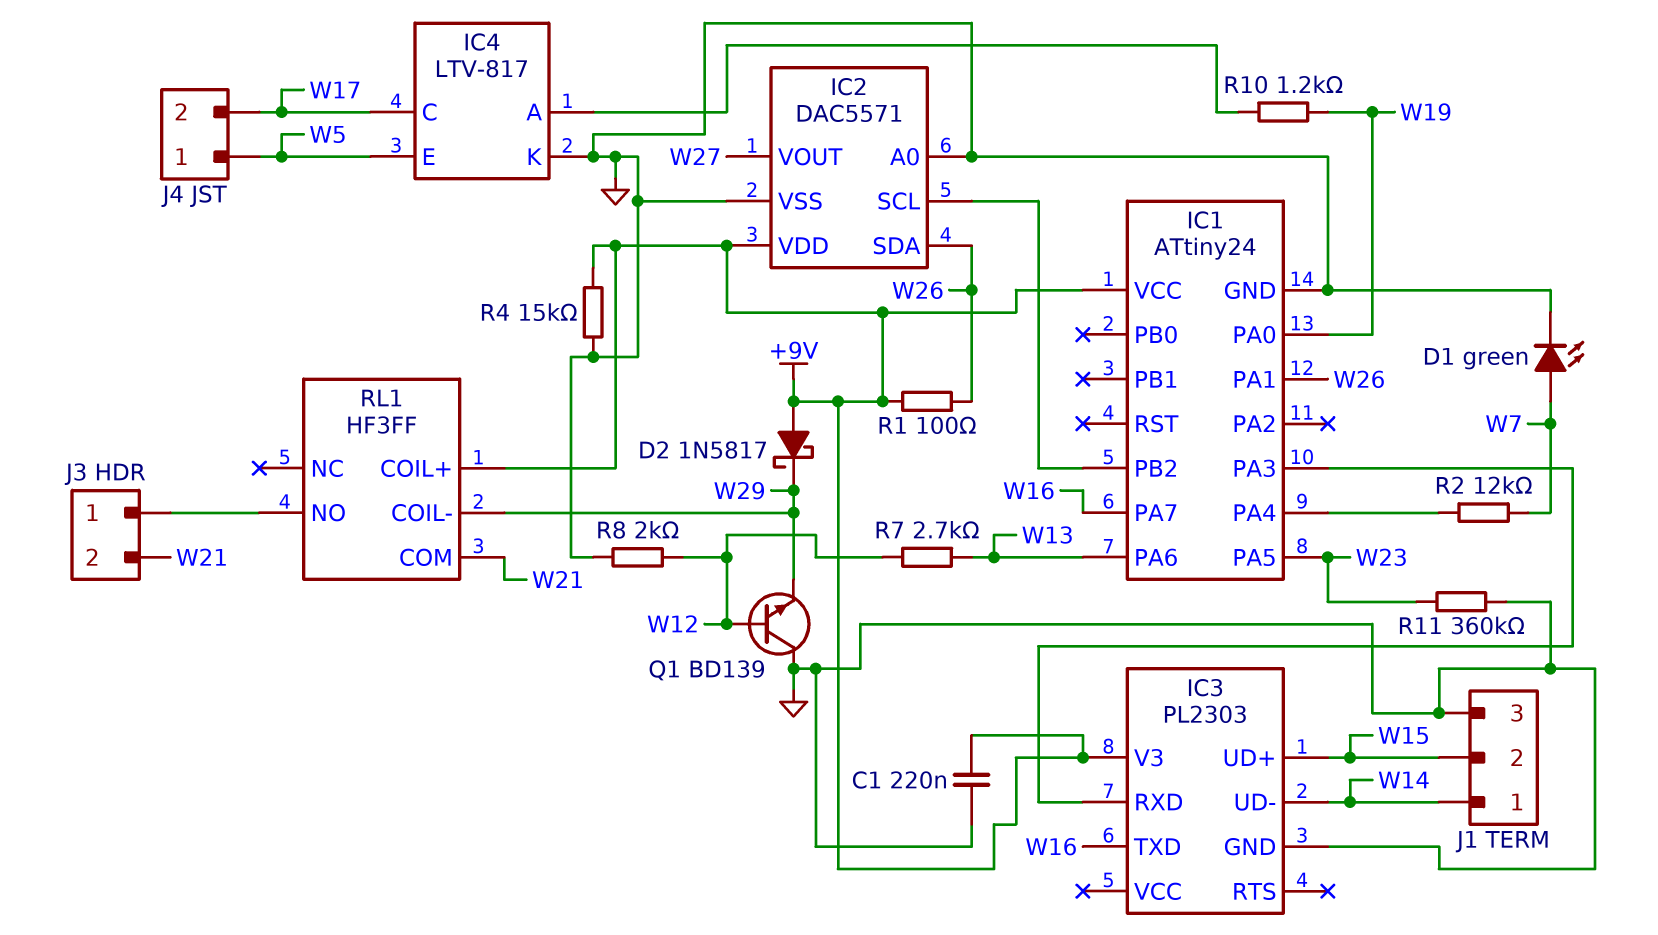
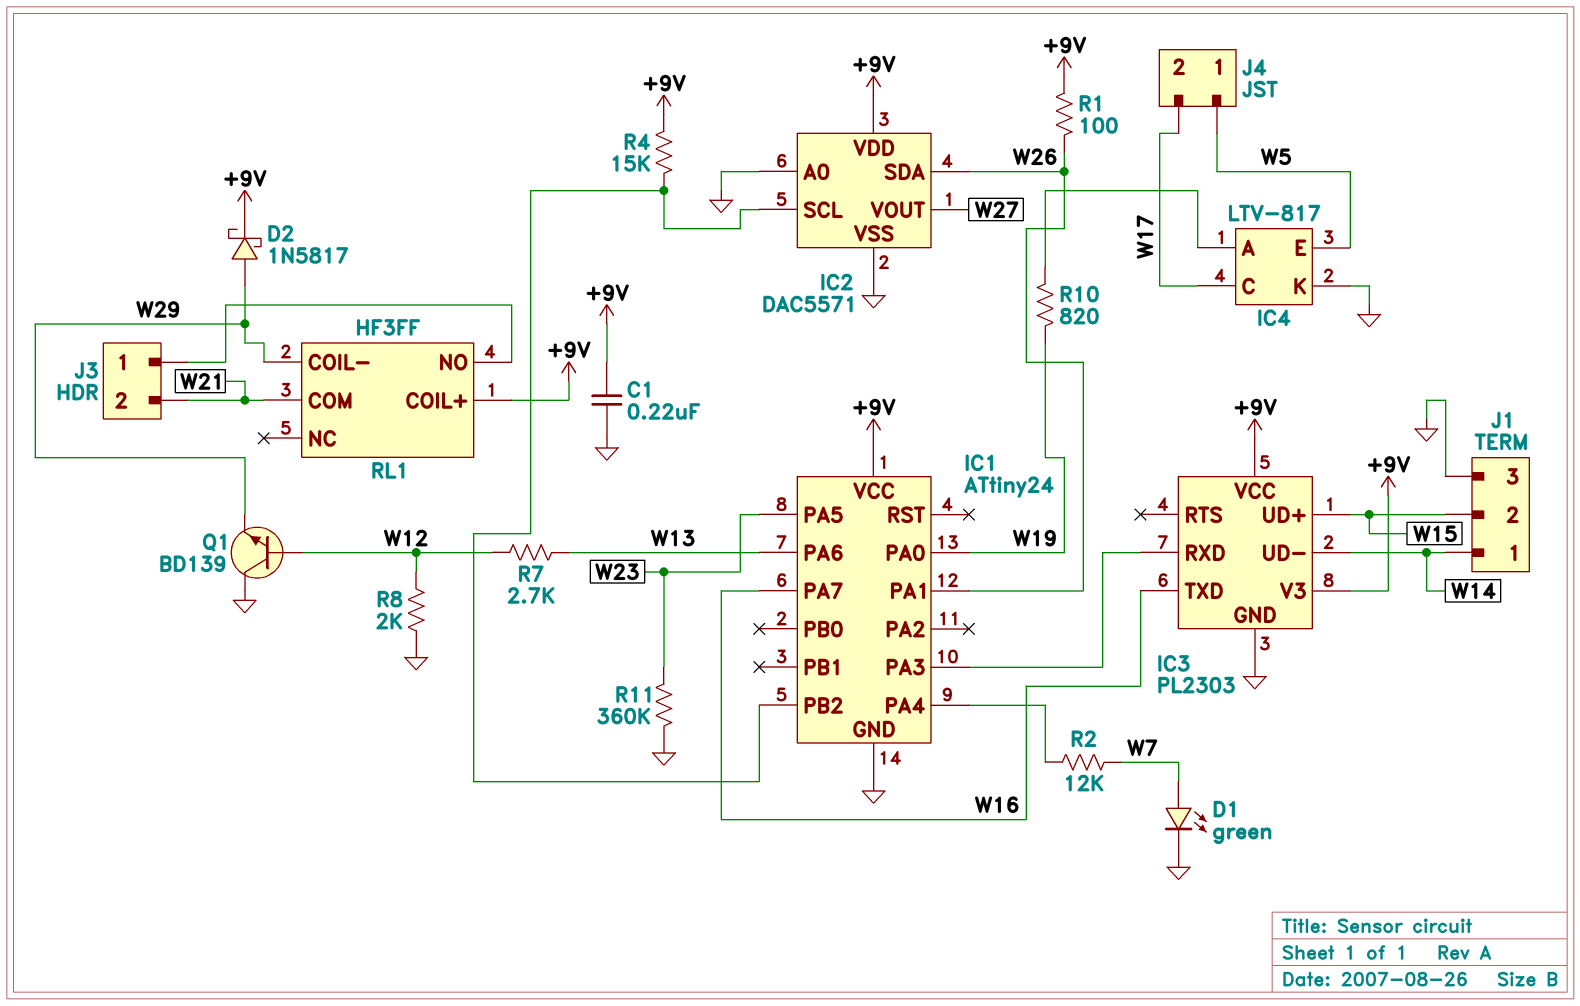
D2: schottky 1N5817 (A +9V, K W29) -> schottky 1N5817 (A W29, K +9V)
IC3 pin VCC: none -> +9V
R4: 15k (+9V, GND) -> 15k (+9V, IC1/PB2)
R10: 1.2k (IC4/A, W19) -> 820 (IC4/A, W19)

